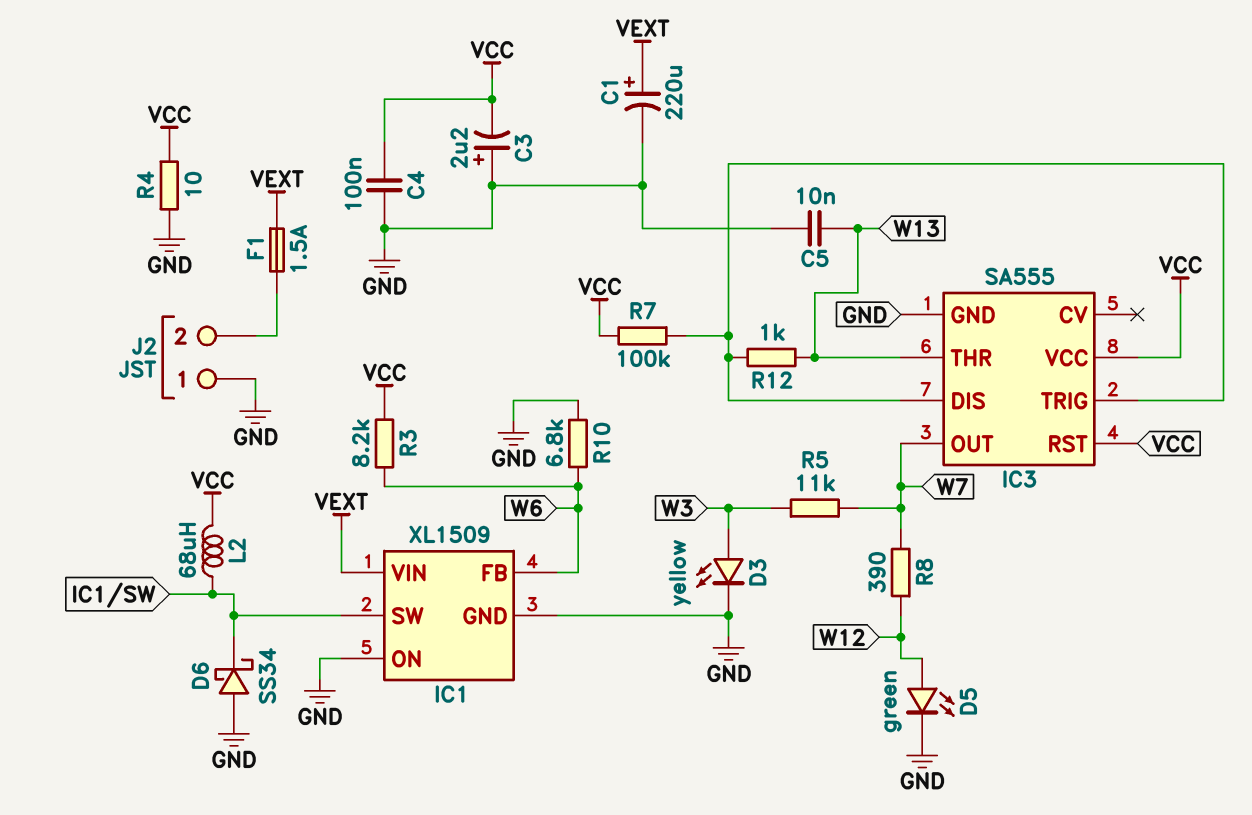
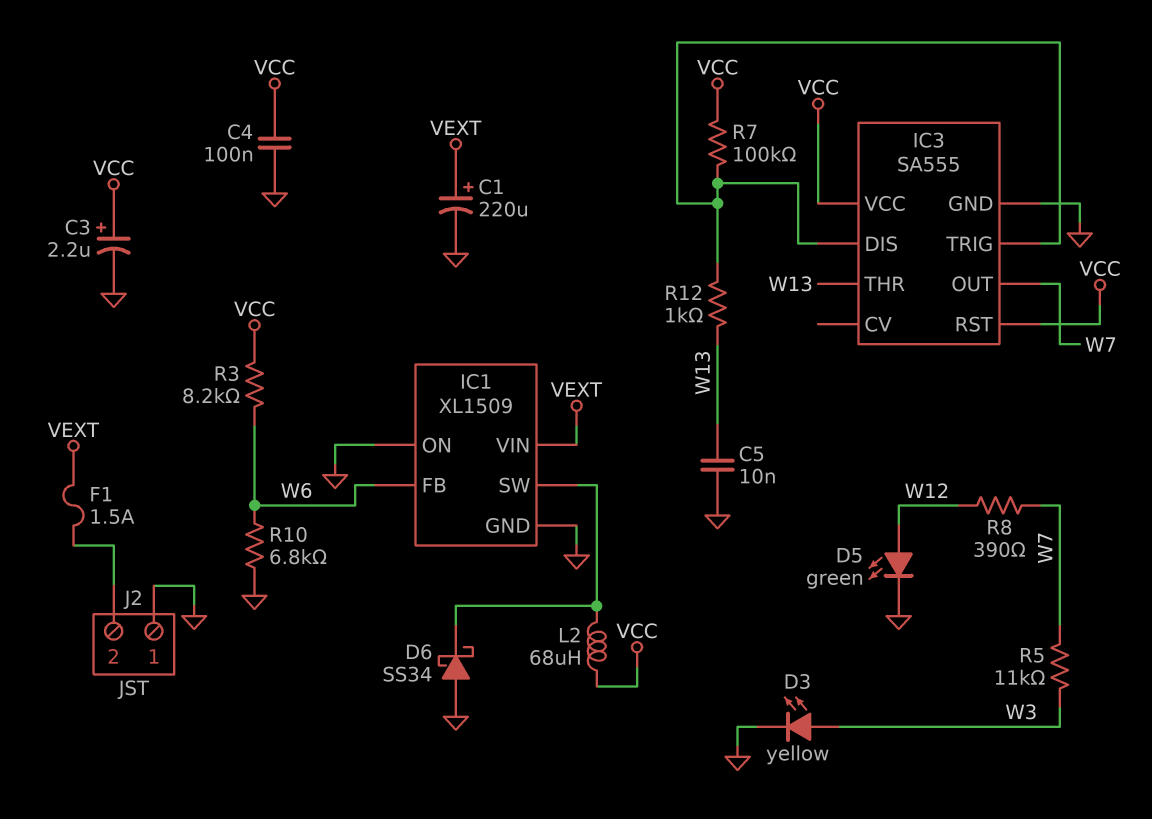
C3: 2.2uF (plus GND, minus VCC) -> 2.2uF (plus VCC, minus GND)
R4: 10 (GND, VCC) -> none

